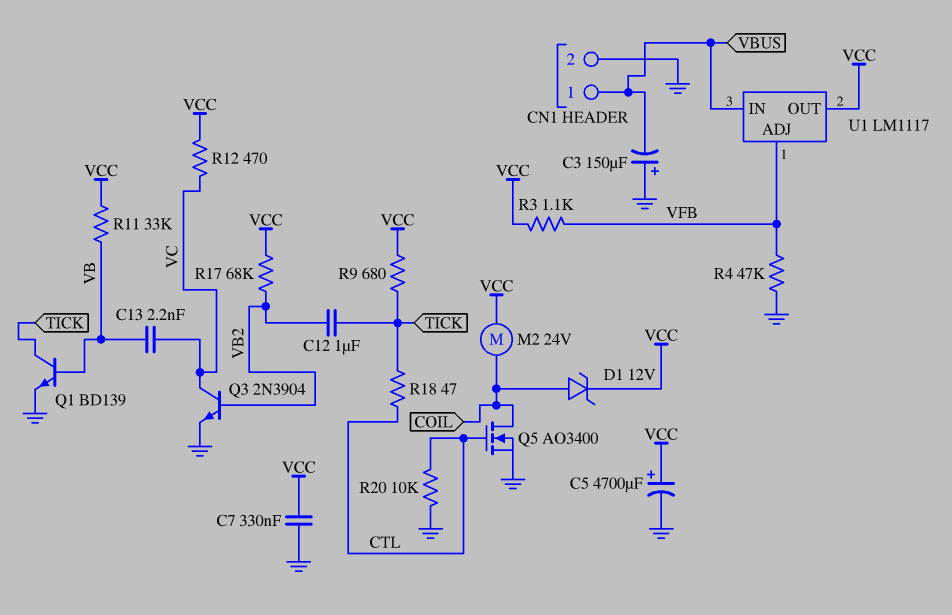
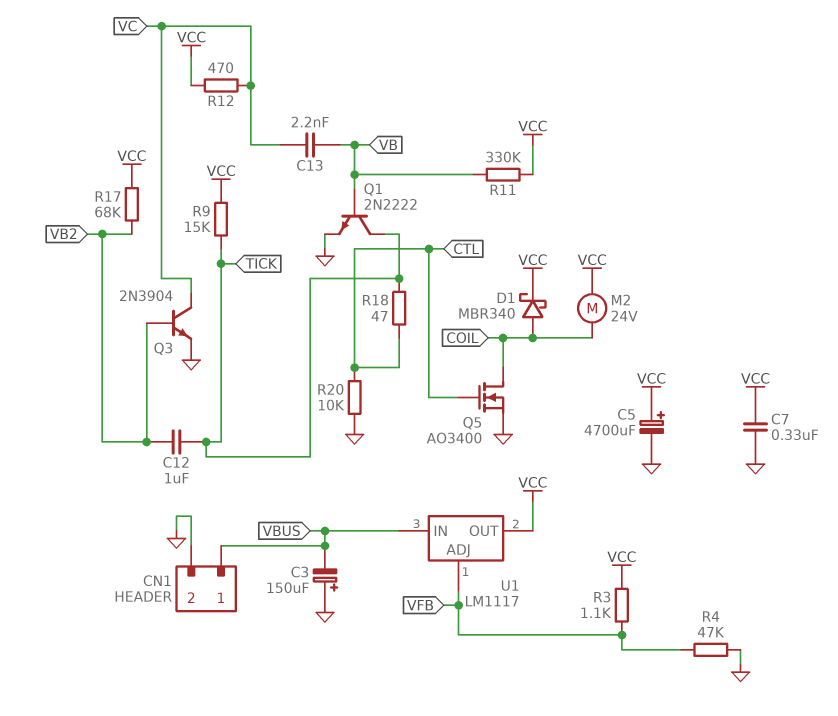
D1: zener 12V (A COIL, K VCC) -> schottky MBR340 (A COIL, K VCC)
Q1: NPN BD139 (B VB, C TICK, E GND) -> NPN 2N2222 (B VB, C TICK, E GND)
R9: 680 (TICK, VCC) -> 15k (TICK, VCC)
R11: 33k (VB, VCC) -> 330k (VB, VCC)

